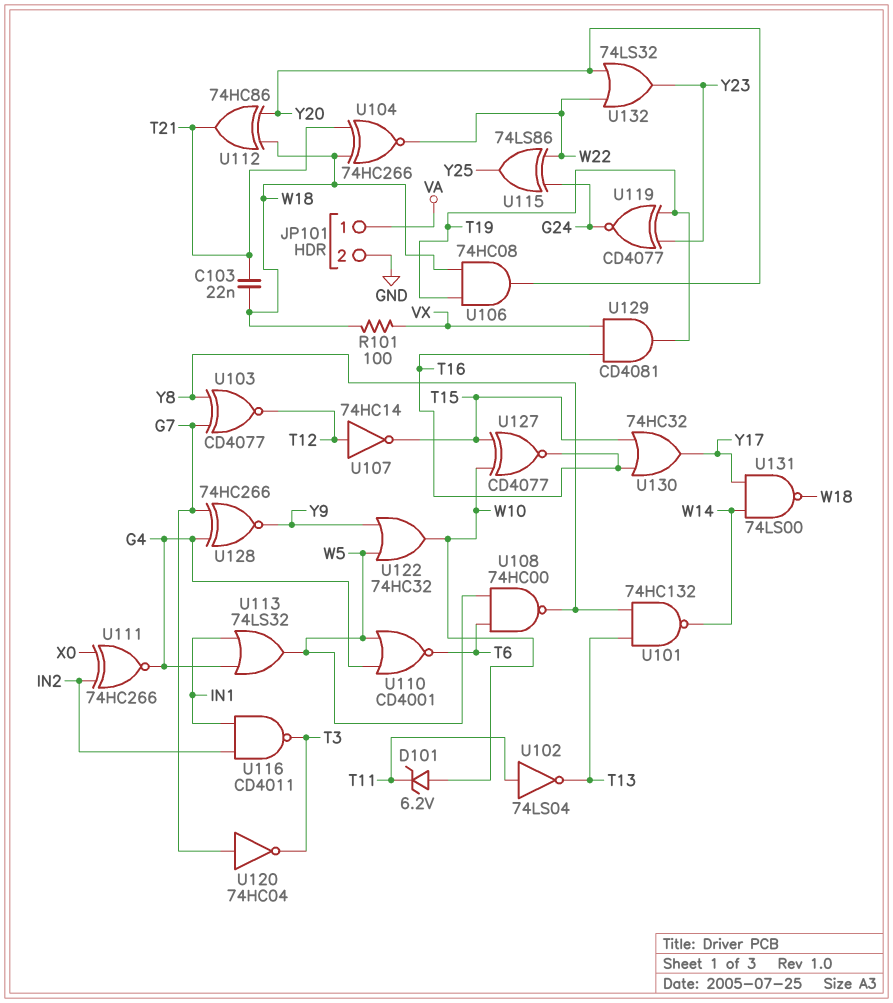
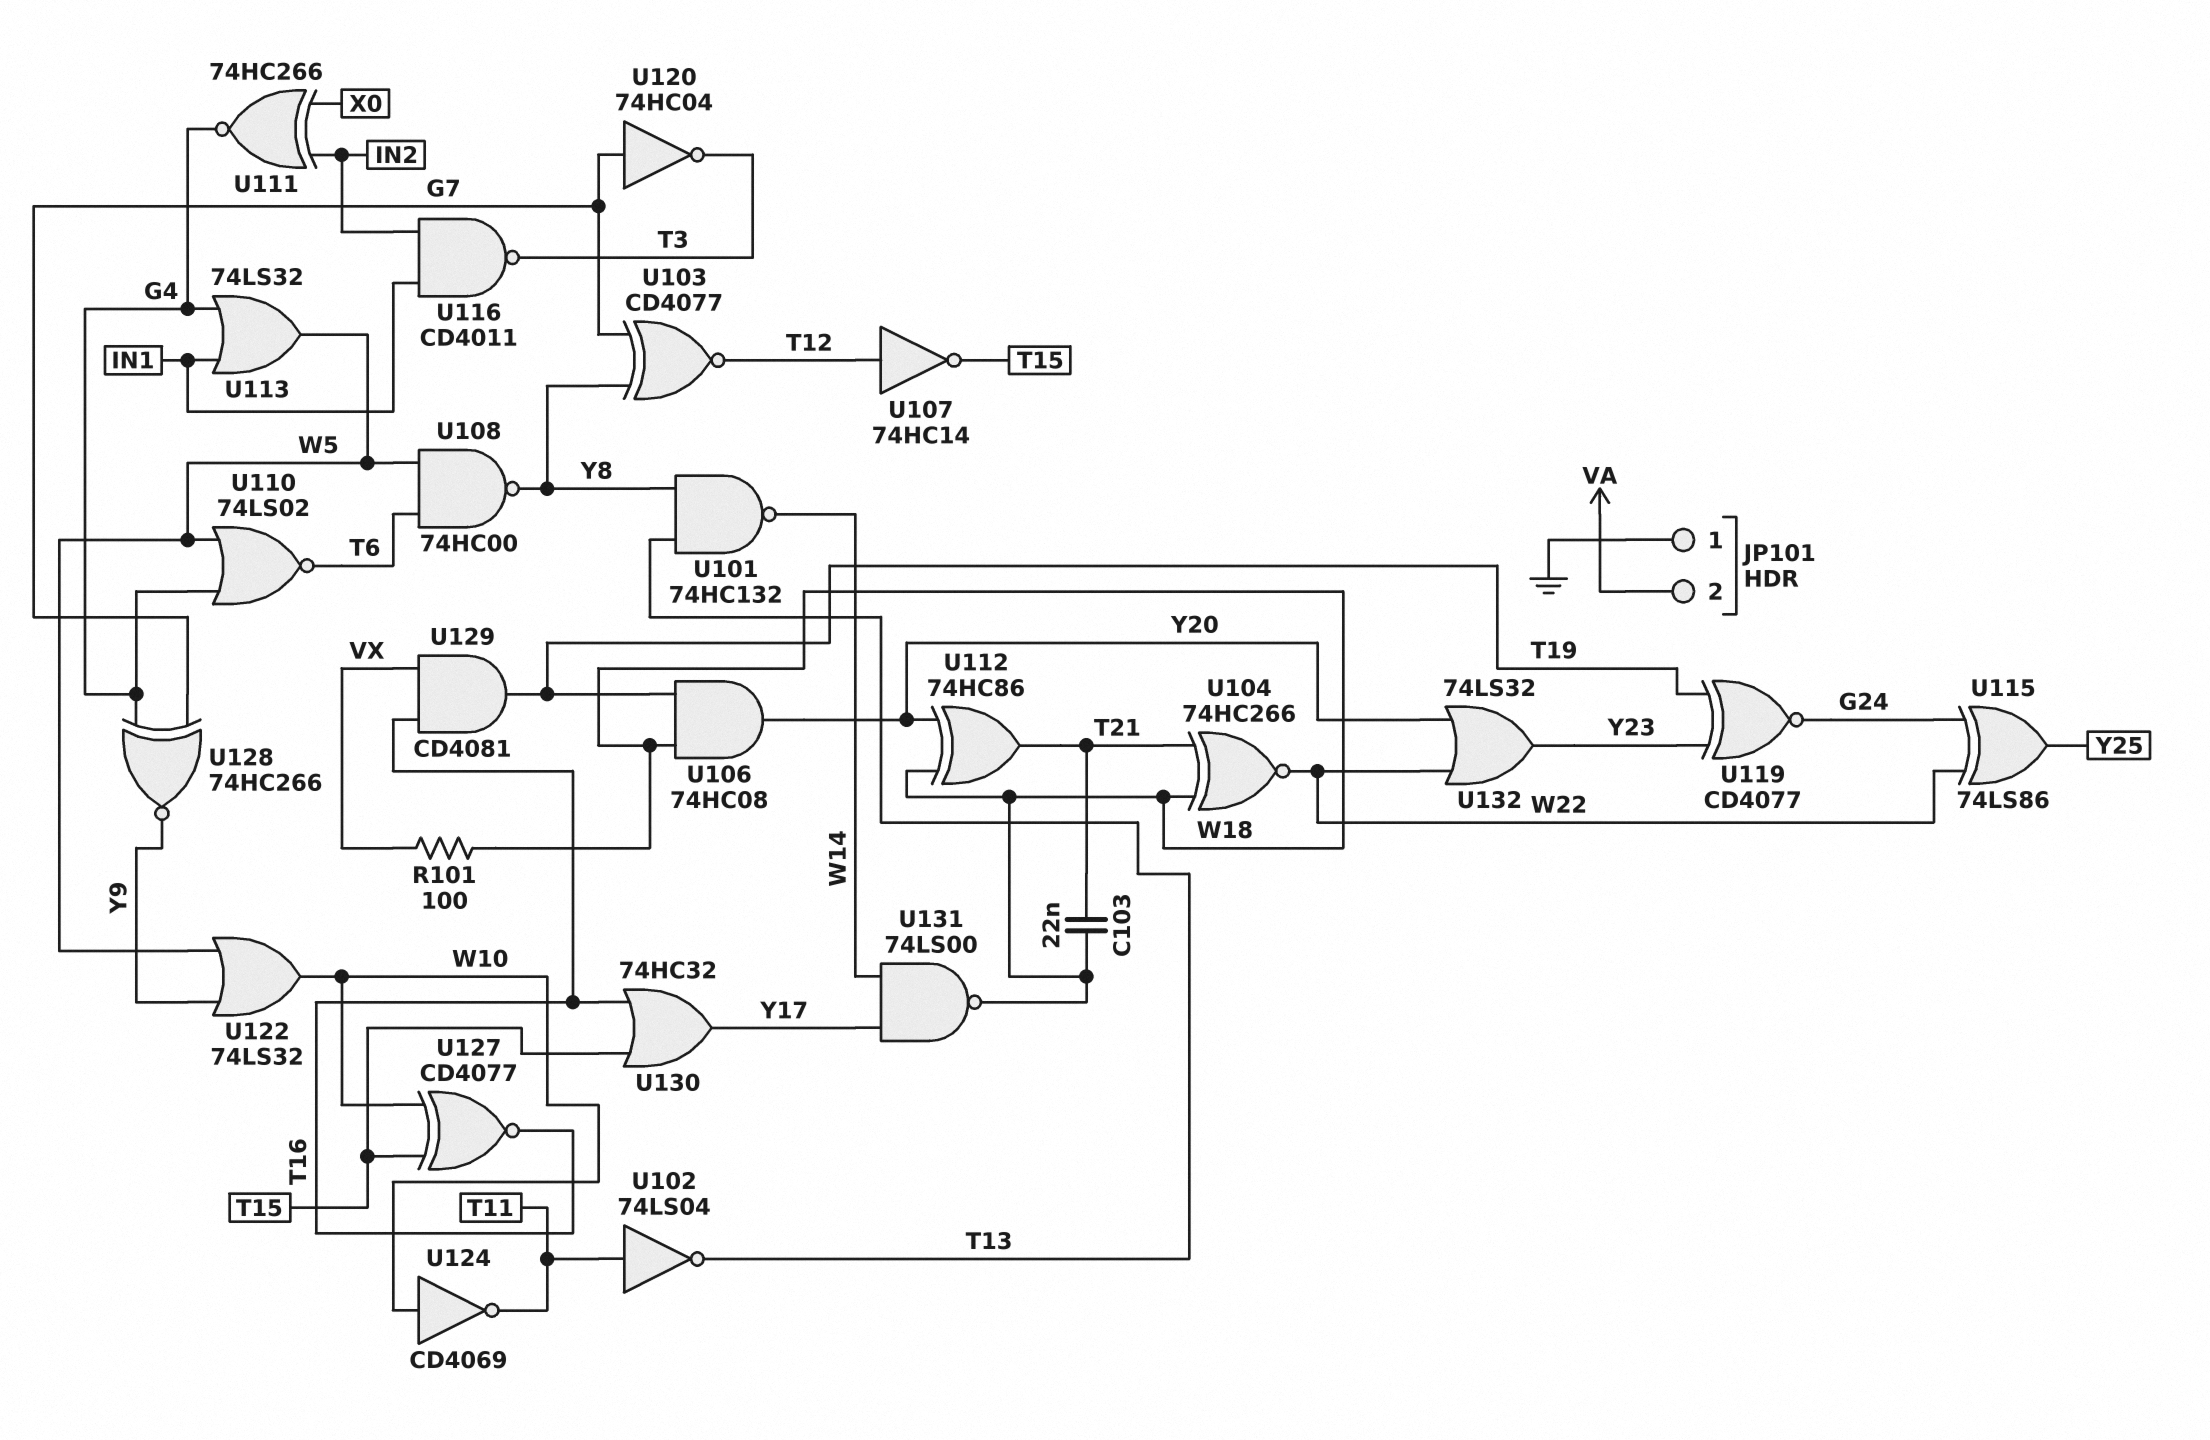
D101: zener 6.2V (A W10, K T11) -> none
JP101 pin 1: VA -> GND
JP101 pin 2: GND -> VA
U110: NOR CD4001 (in G4, in W5, out T6) -> NOR 74LS02 (in G4, in W5, out T6)
U122: OR 74HC32 (in W5, in Y9, out W10) -> OR 74LS32 (in W5, in Y9, out W10)
U124: none -> NOT CD4069 (in W10, out T11)

